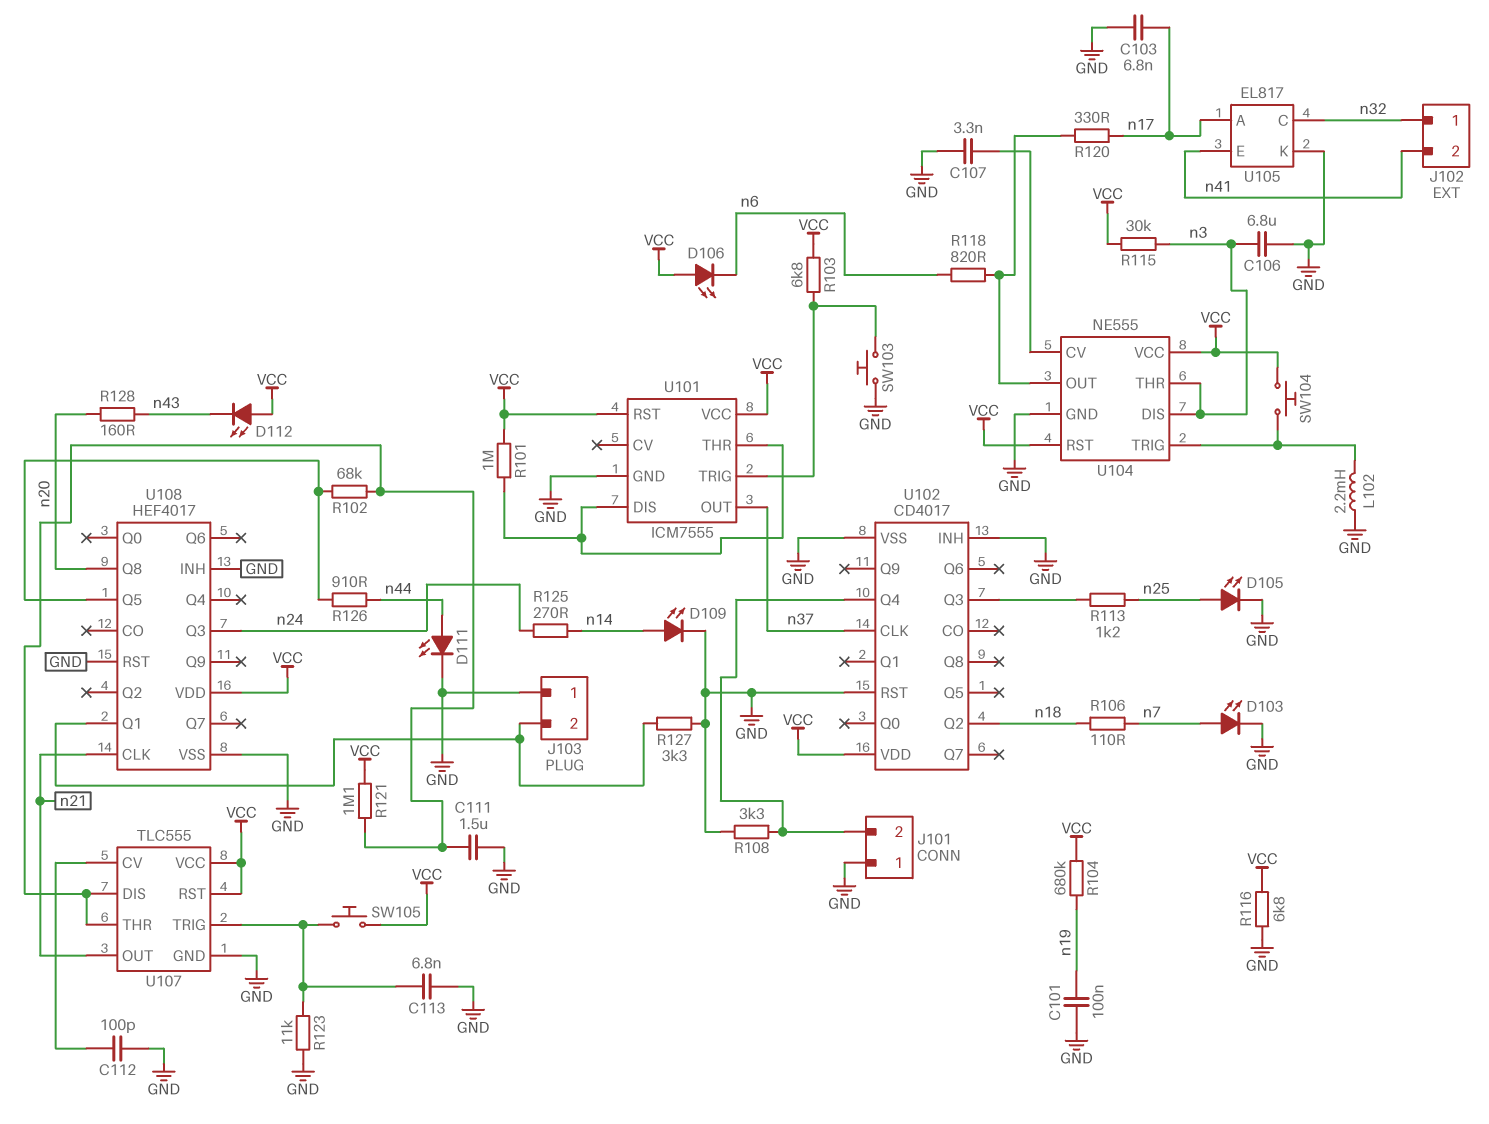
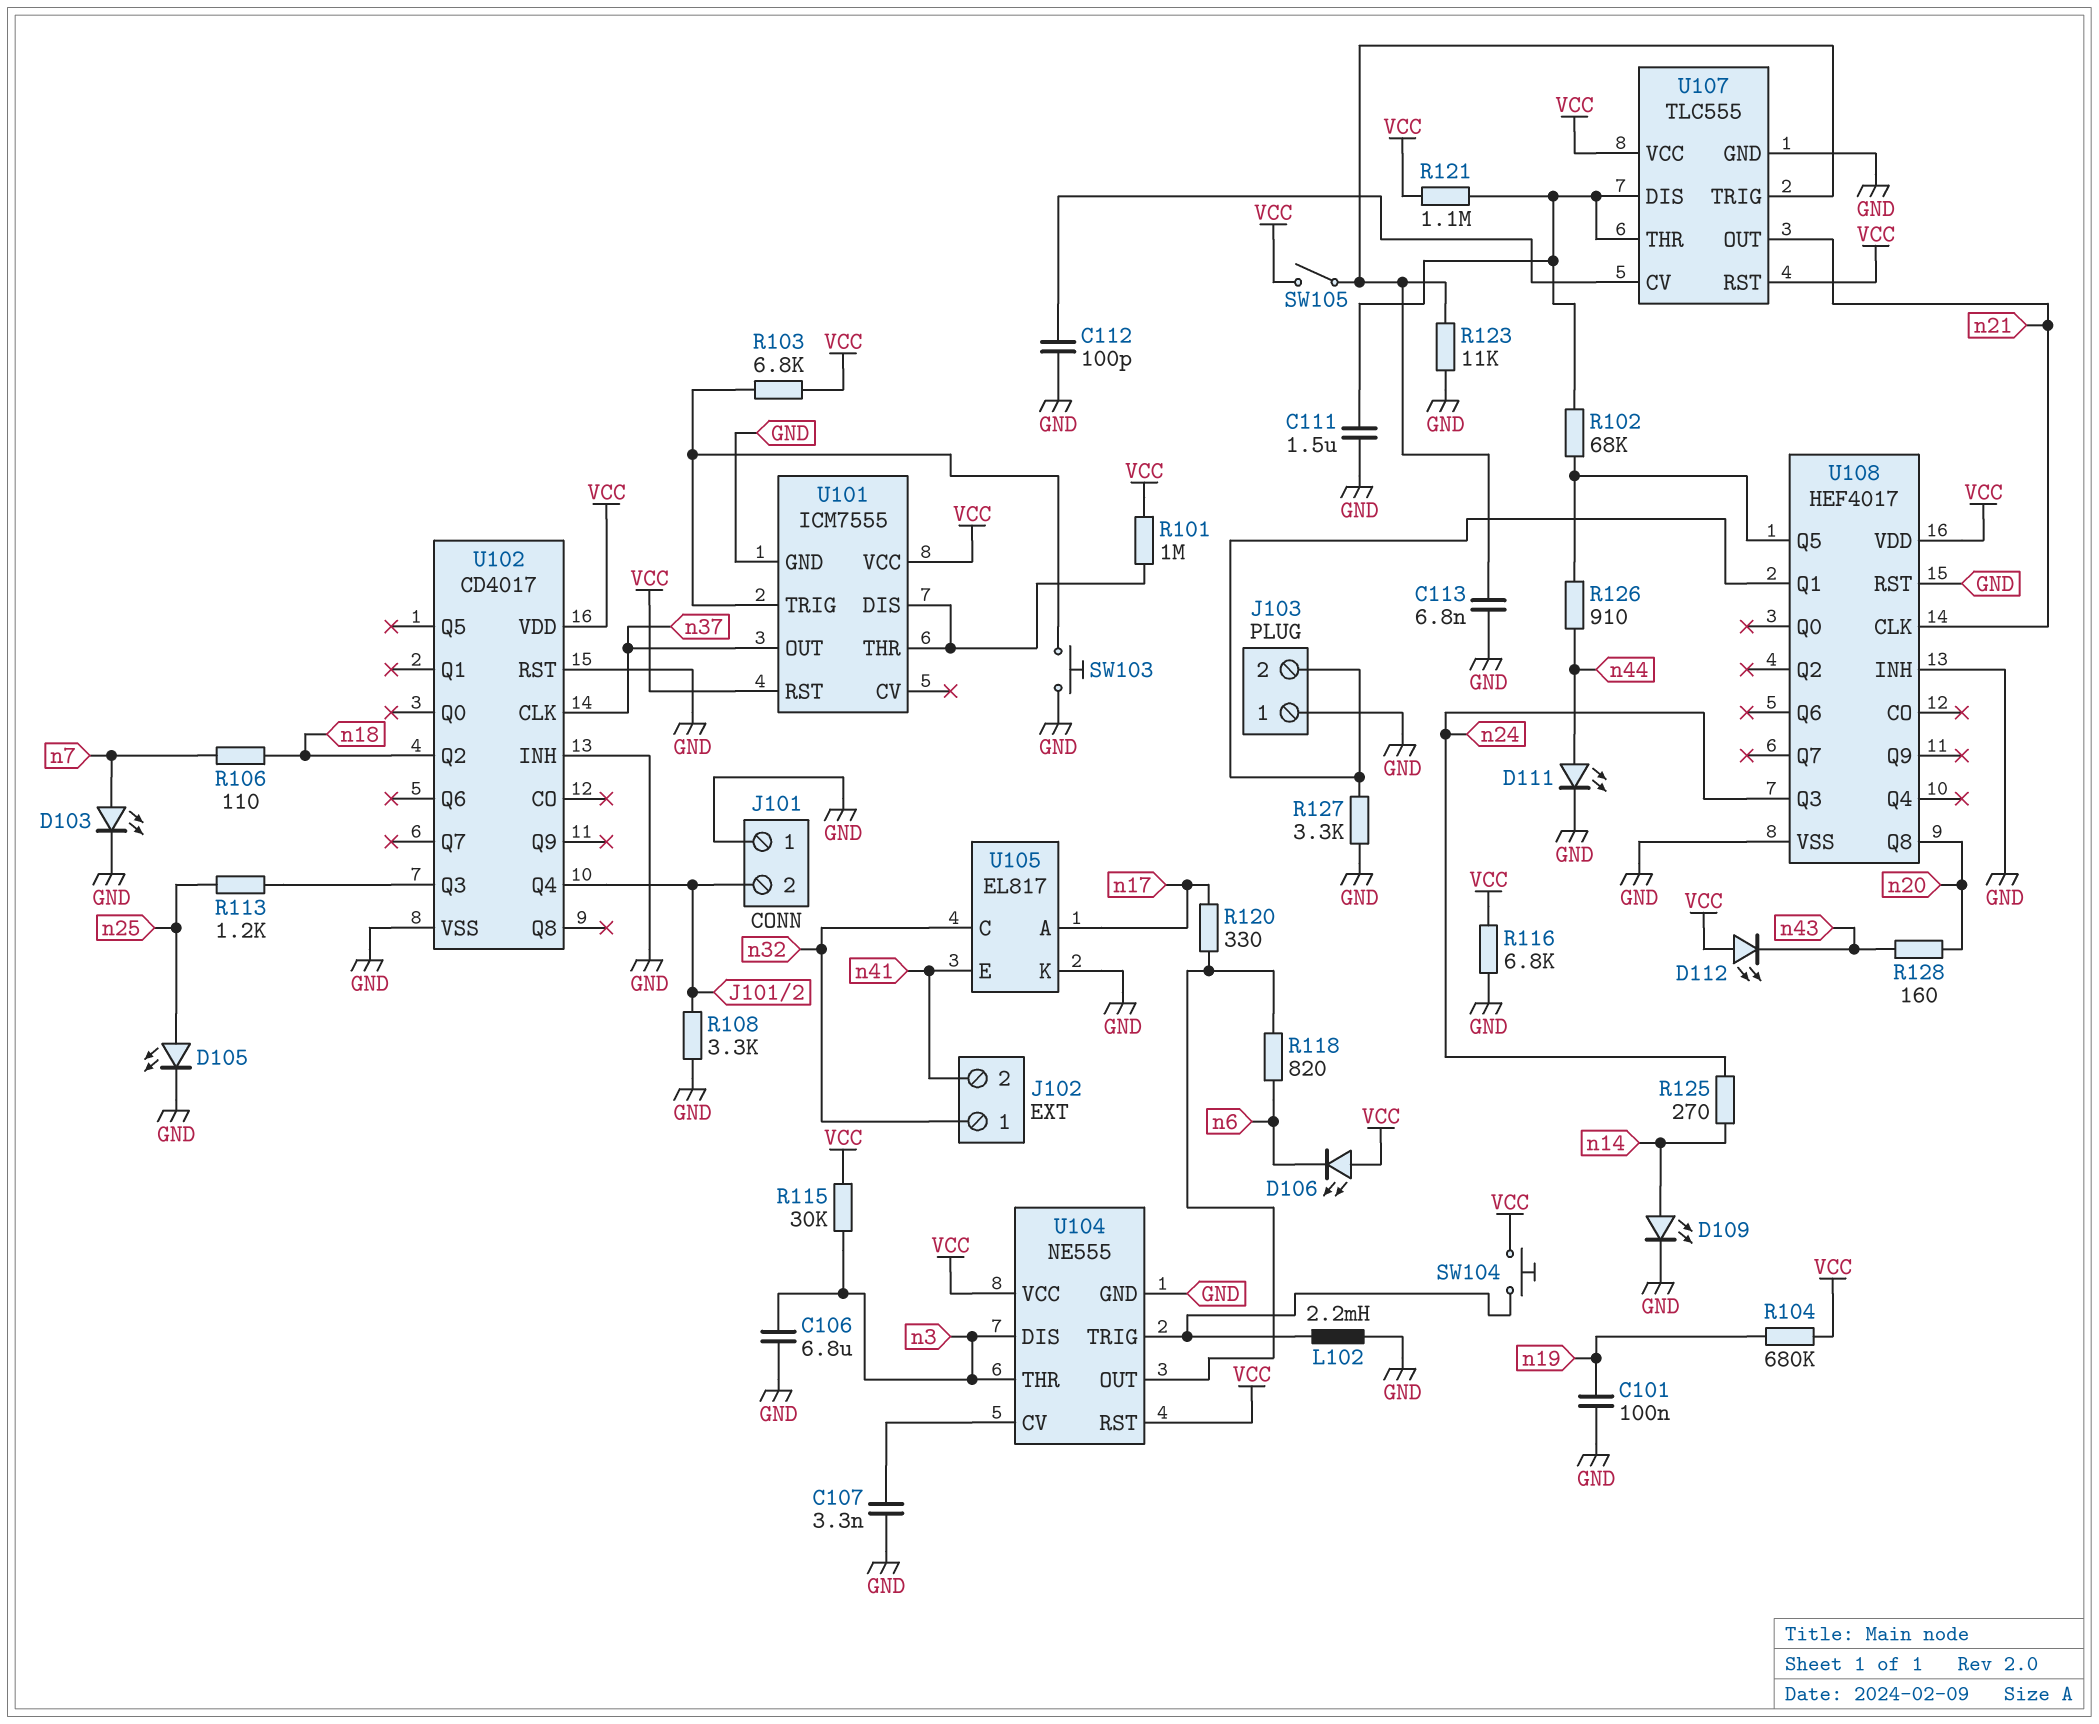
C103: 6.8nF (GND, n17) -> none
SW105: button (U107/TRIG, VCC) -> switch (U107/TRIG, VCC)

